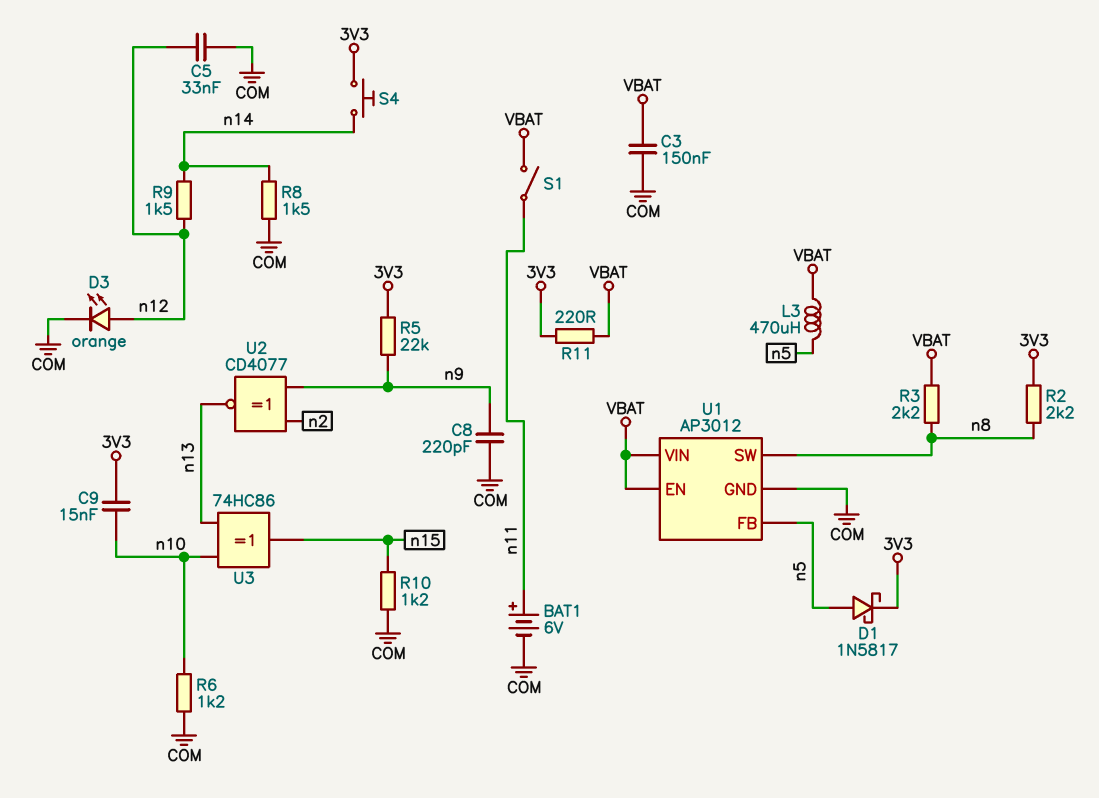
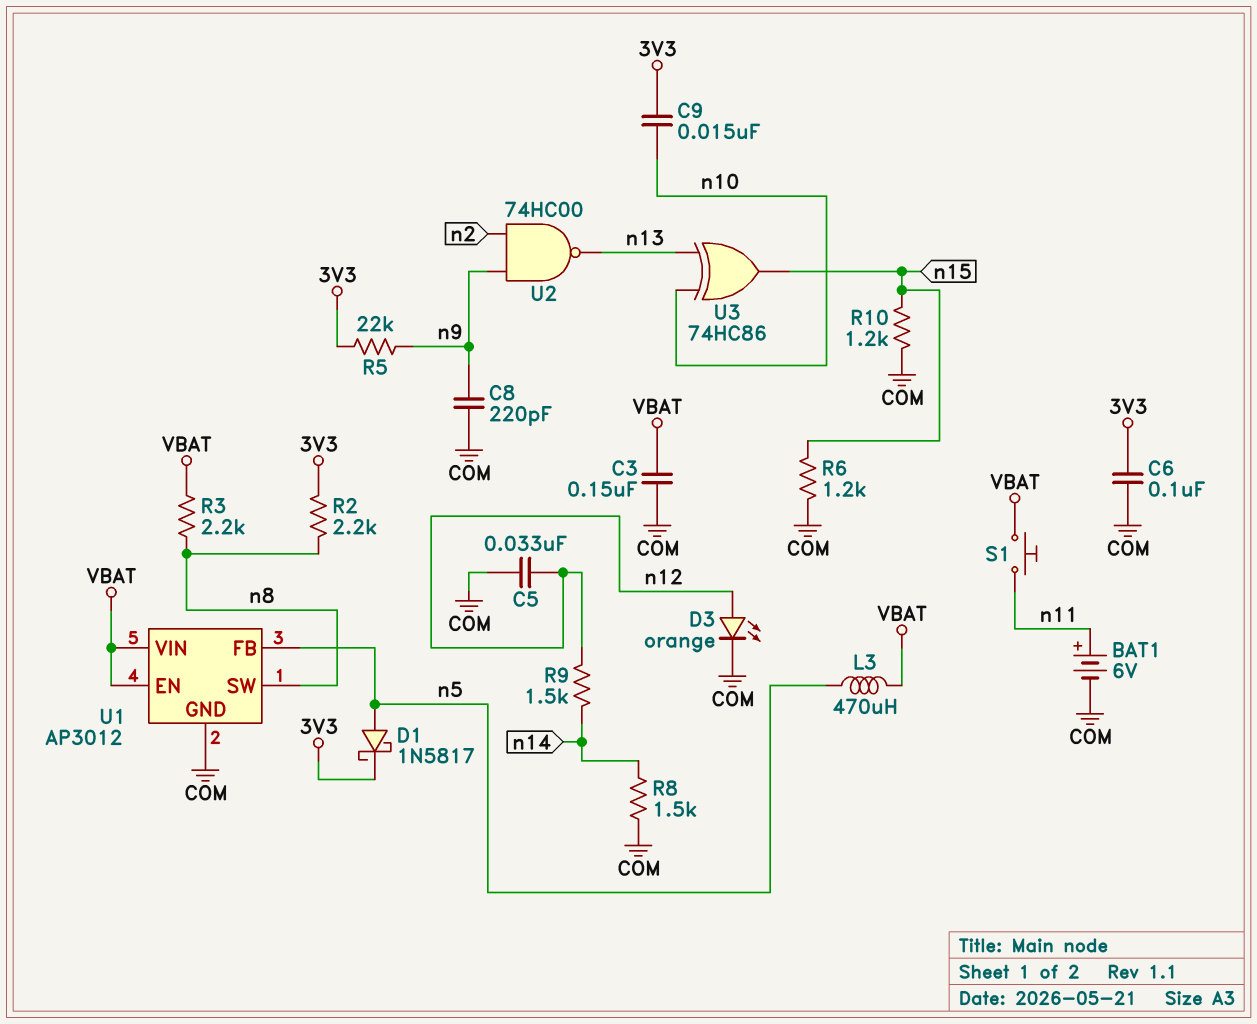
C6: none -> 100nF (3V3, COM)
R6: 1.2k (COM, n10) -> 1.2k (COM, n15)
R11: 220 (3V3, VBAT) -> none
S1: switch (VBAT, n11) -> button (VBAT, n11)
S4: button (3V3, n14) -> none
U2: XNOR CD4077 (in n2, in n9, out n13) -> NAND 74HC00 (in n2, in n9, out n13)

